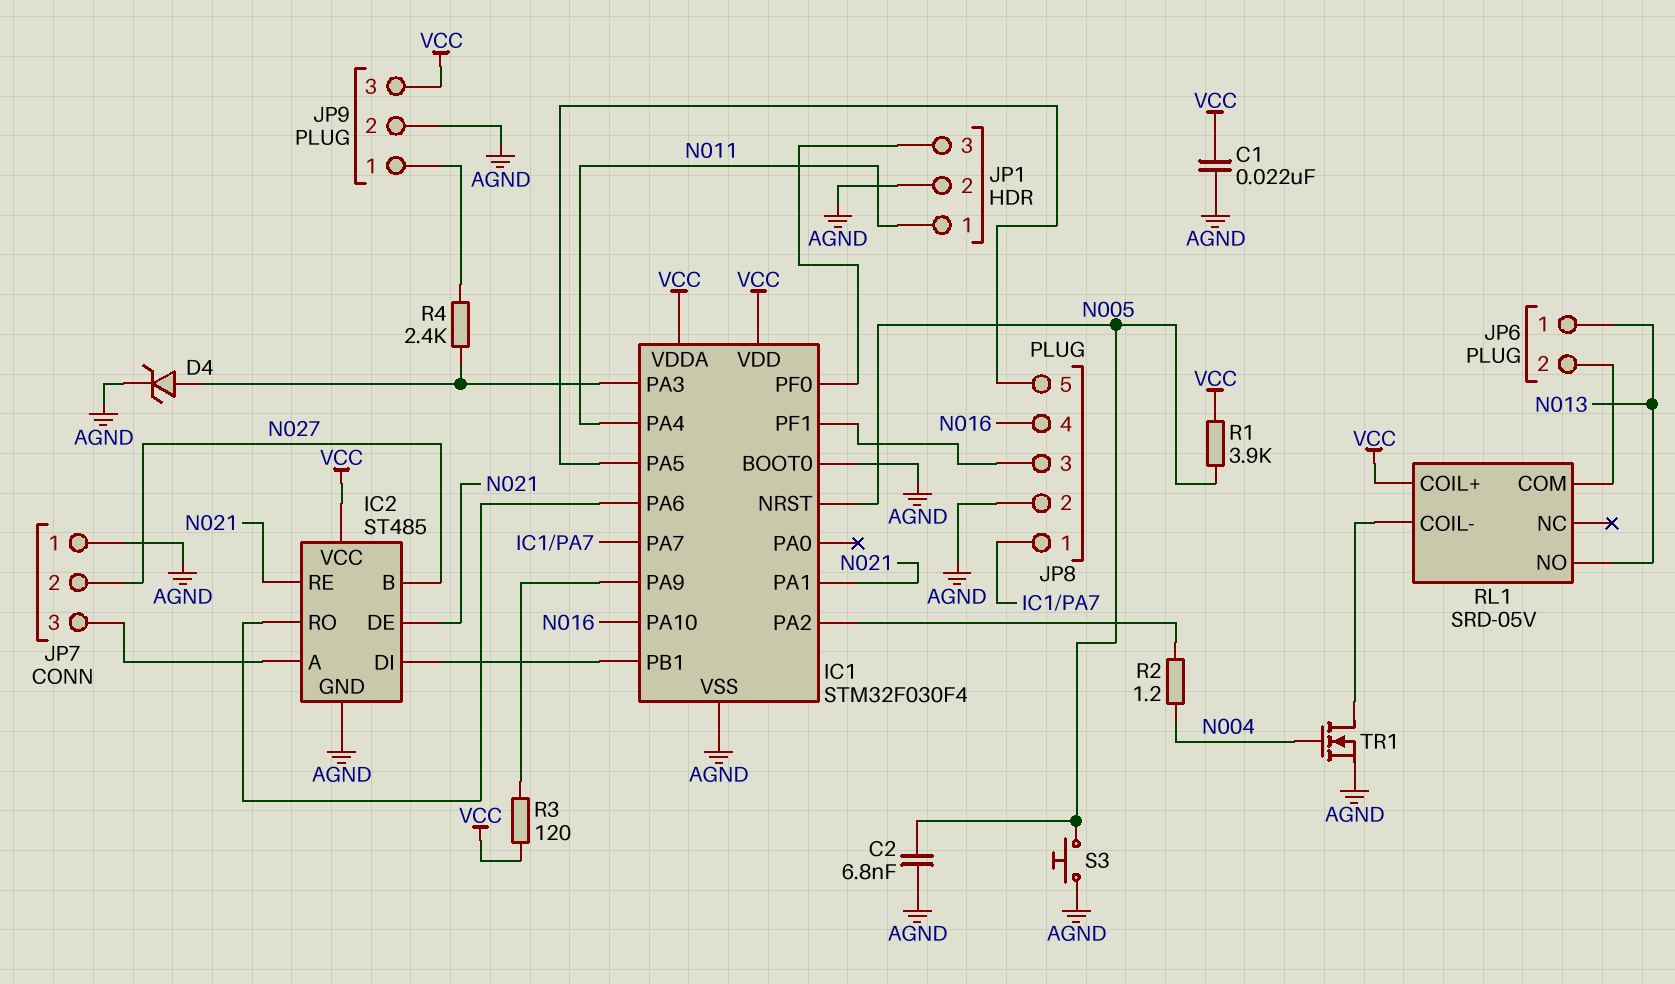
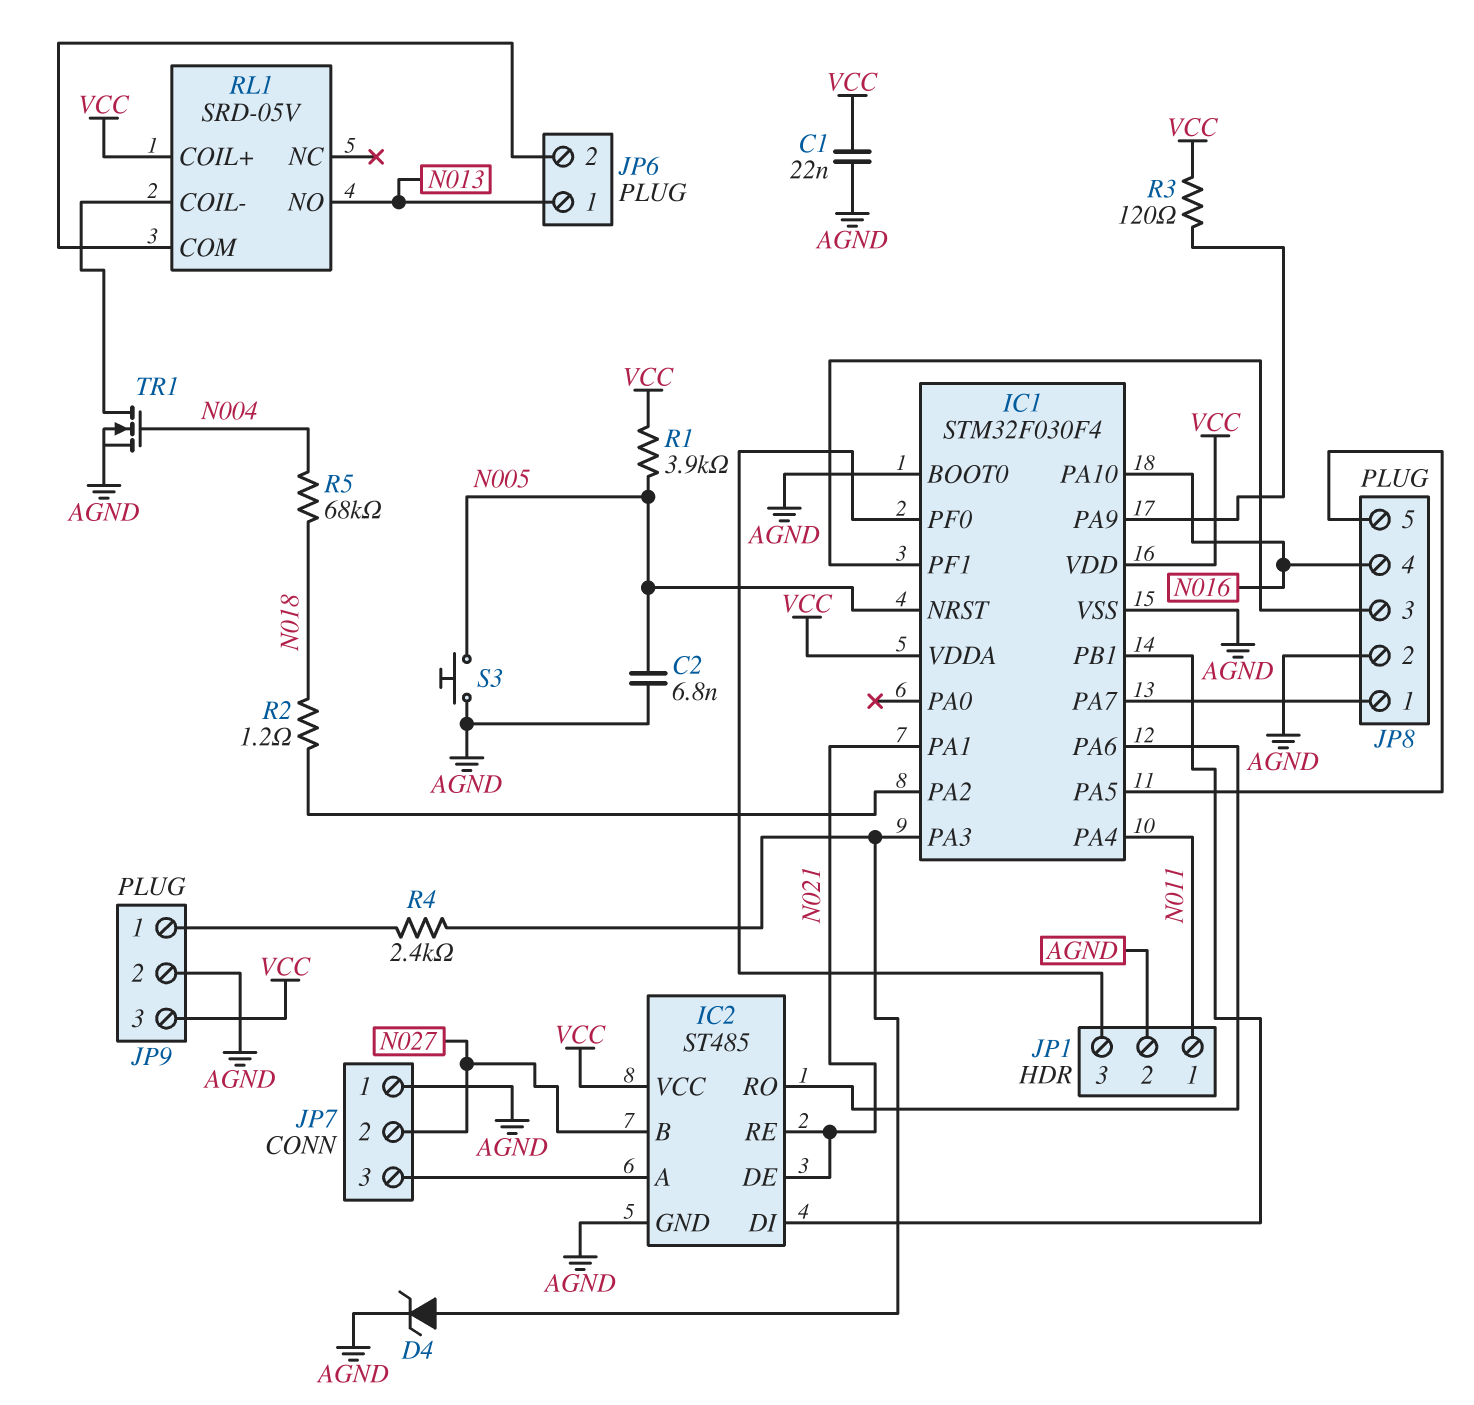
R2: 1.2 (IC1/PA2, N004) -> 1.2 (IC1/PA2, N018)
R5: none -> 68k (N004, N018)

